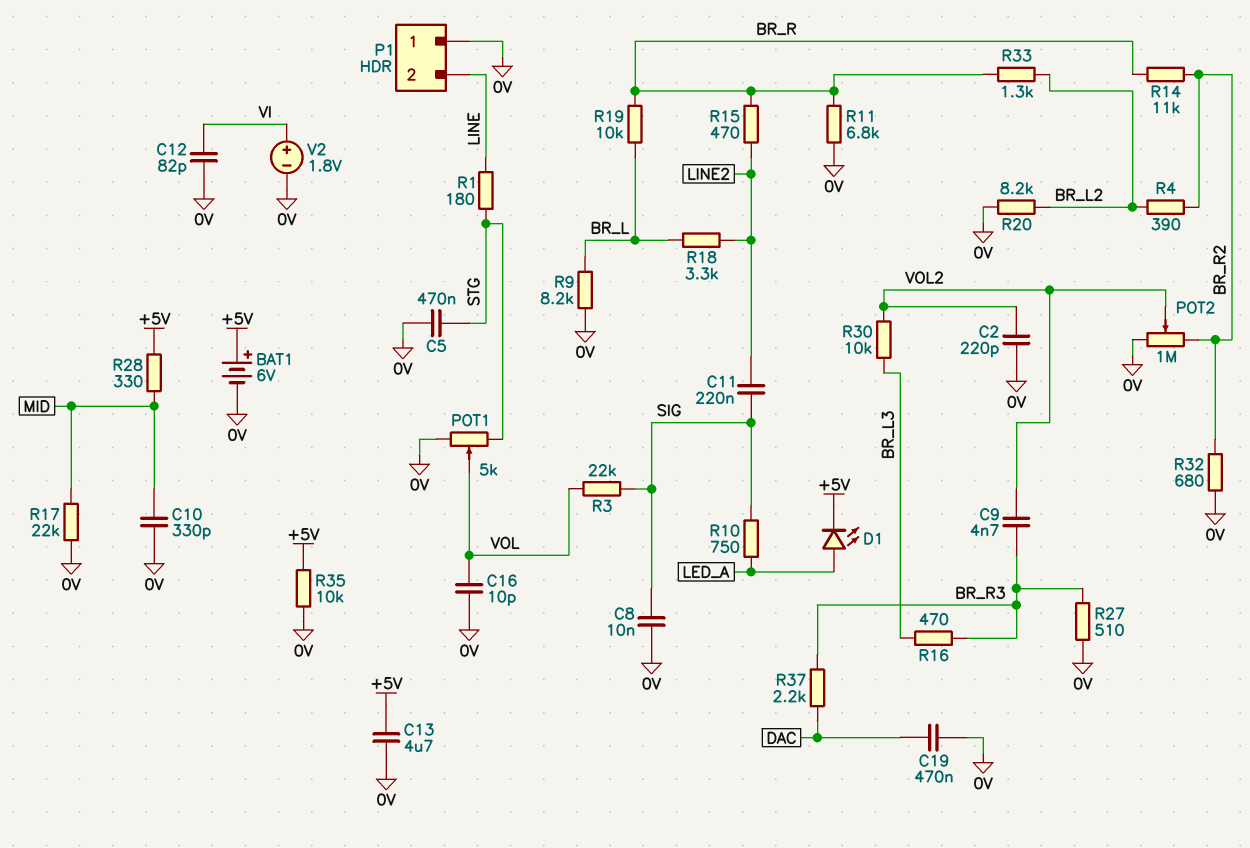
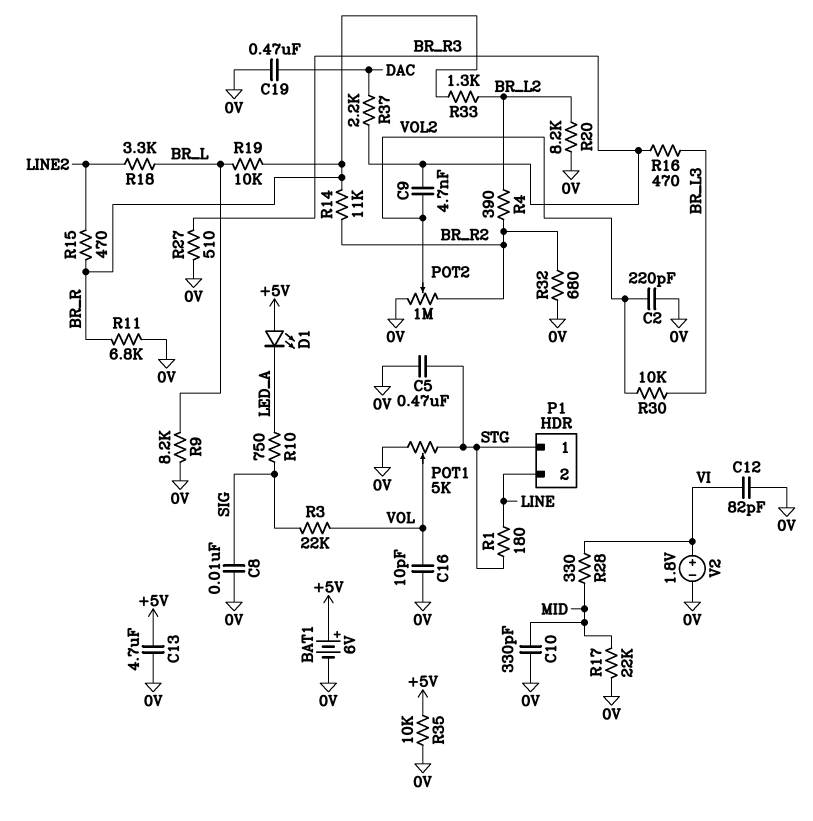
C11: 220nF (LINE2, SIG) -> none
D1: LED (A LED_A, K +5V) -> LED (A +5V, K LED_A)
P1 pin 1: 0V -> STG
R28: 330 (+5V, MID) -> 330 (MID, VI)

